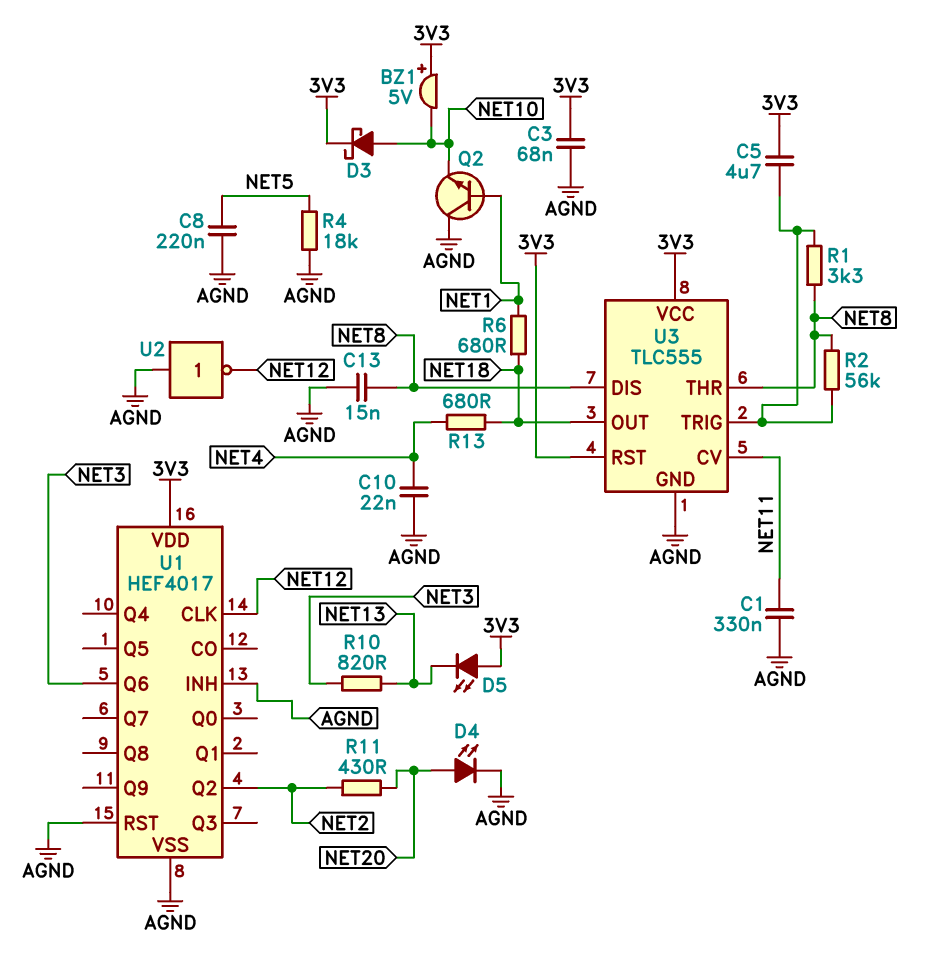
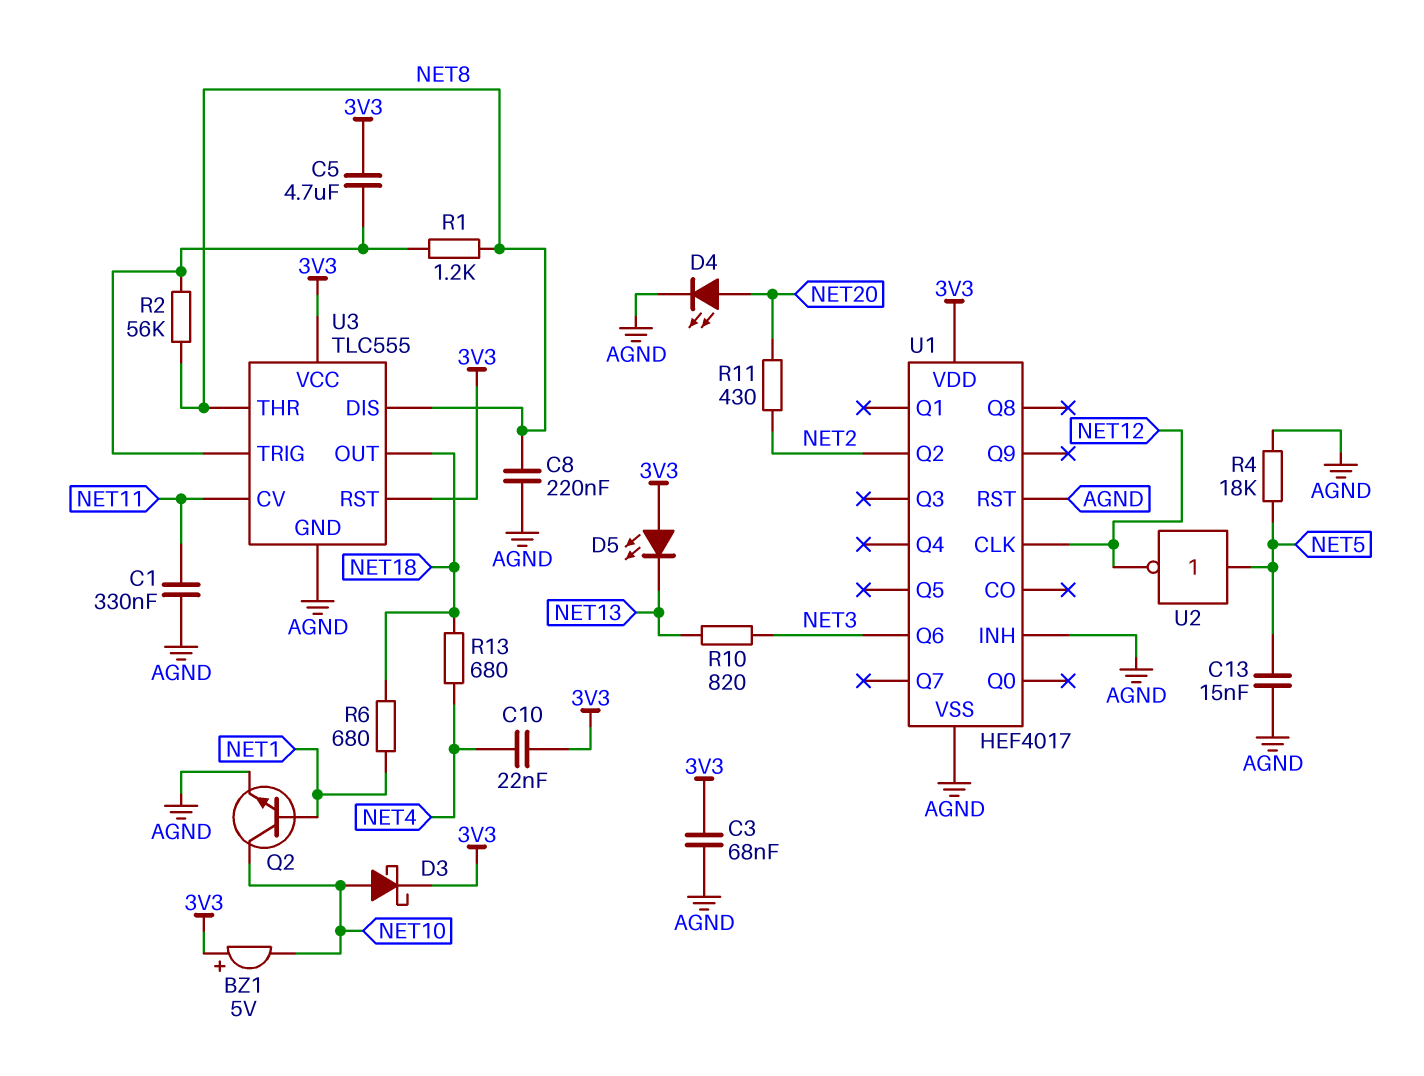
C8: 220nF (AGND, NET5) -> 220nF (AGND, NET8)
C10: 22nF (AGND, NET4) -> 22nF (3V3, NET4)
C13: 15nF (AGND, NET8) -> 15nF (AGND, NET5)
Q2: NPN (B NET1, C AGND, E NET10) -> NPN (B NET1, C NET10, E AGND)
R1: 3.3k (NET8, U3/TRIG) -> 1.2k (NET8, U3/TRIG)
U2: NOT (in AGND, out NET12) -> NOT (in NET5, out NET12)

